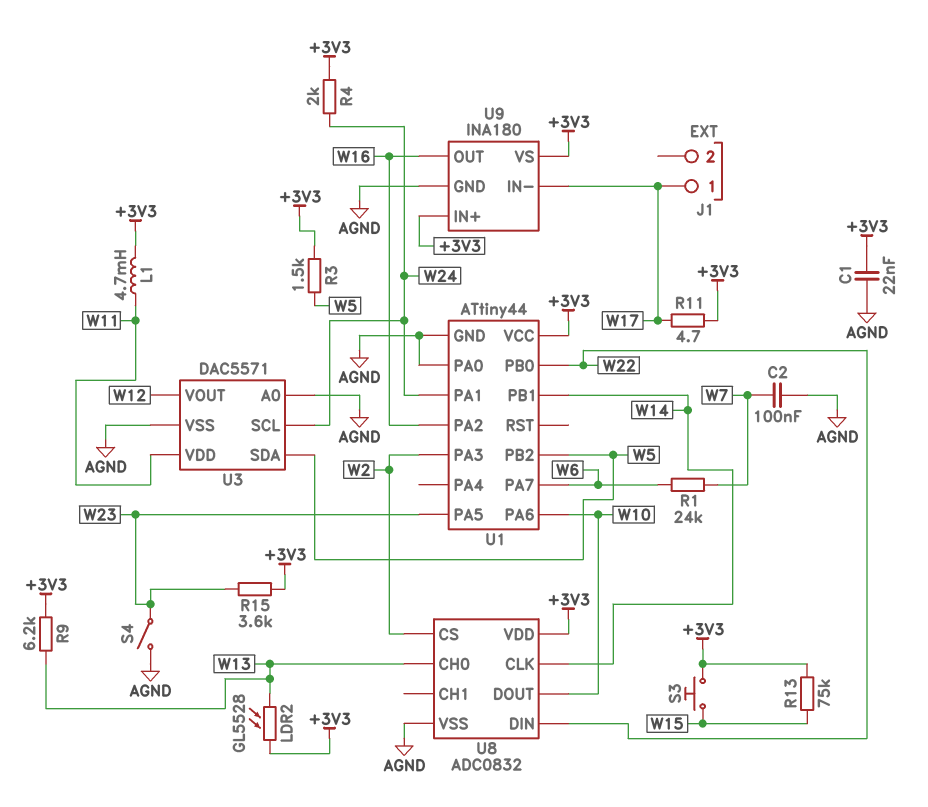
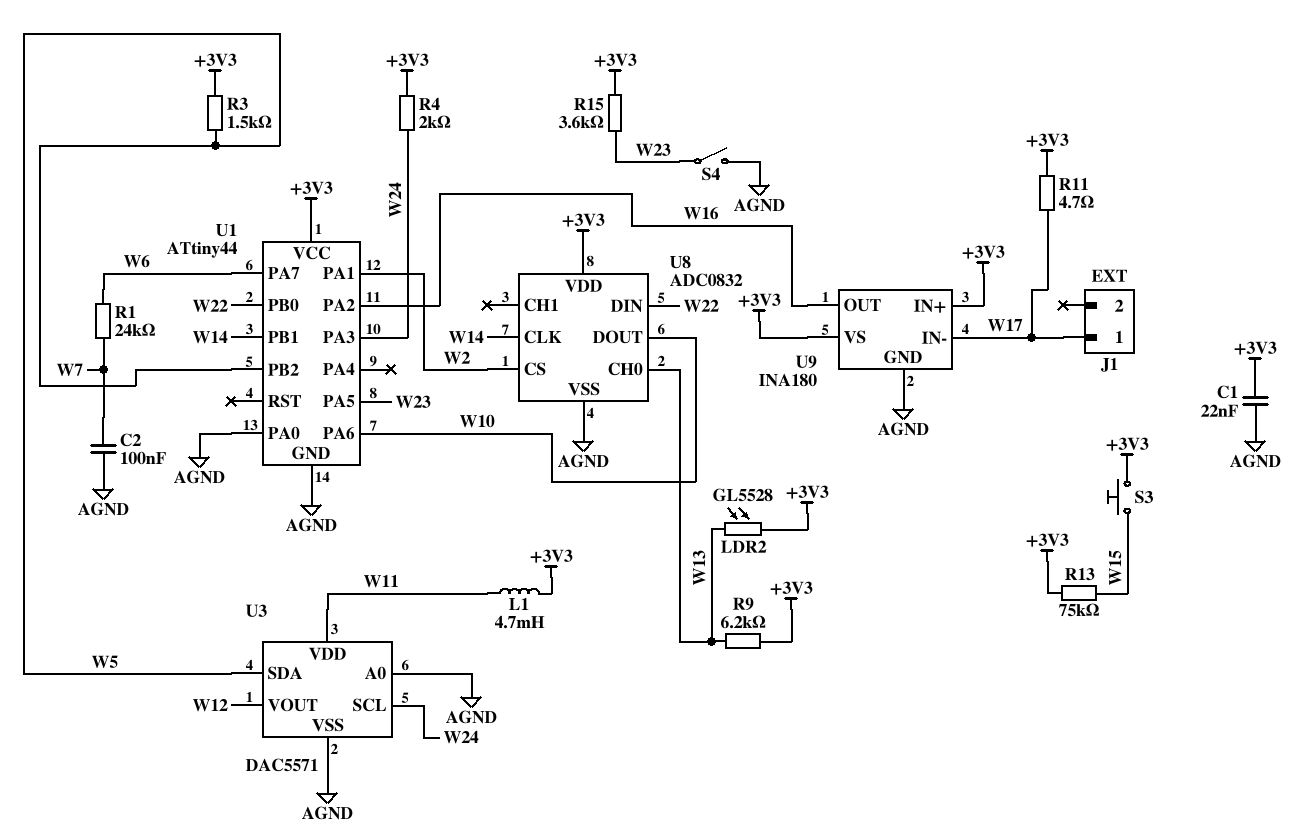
U1 pin PA1: W24 -> W2
U1 pin PA3: W2 -> W24

